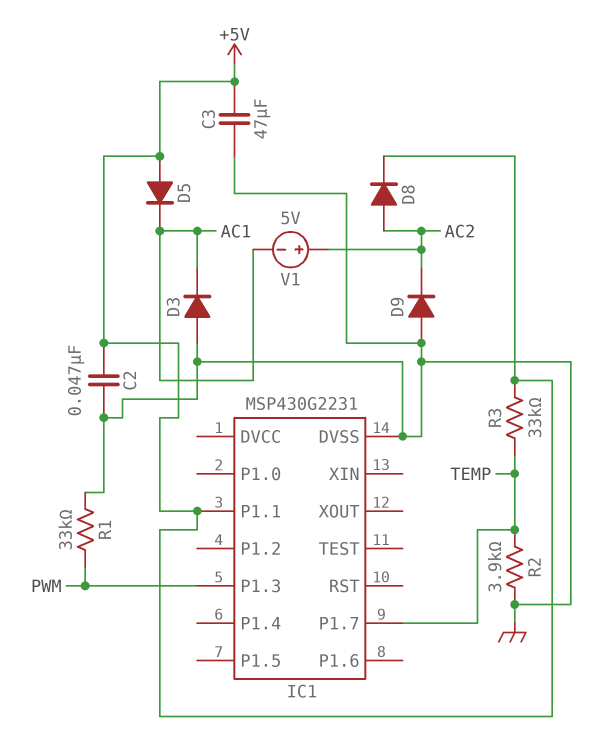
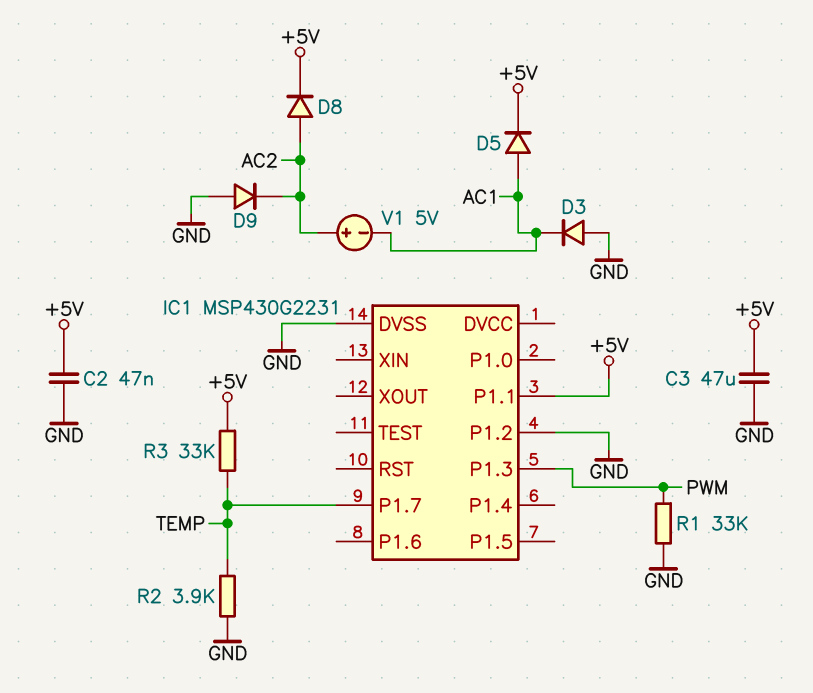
D5: diode (A +5V, K AC1) -> diode (A AC1, K +5V)
IC1 pin P1.2: none -> GND

